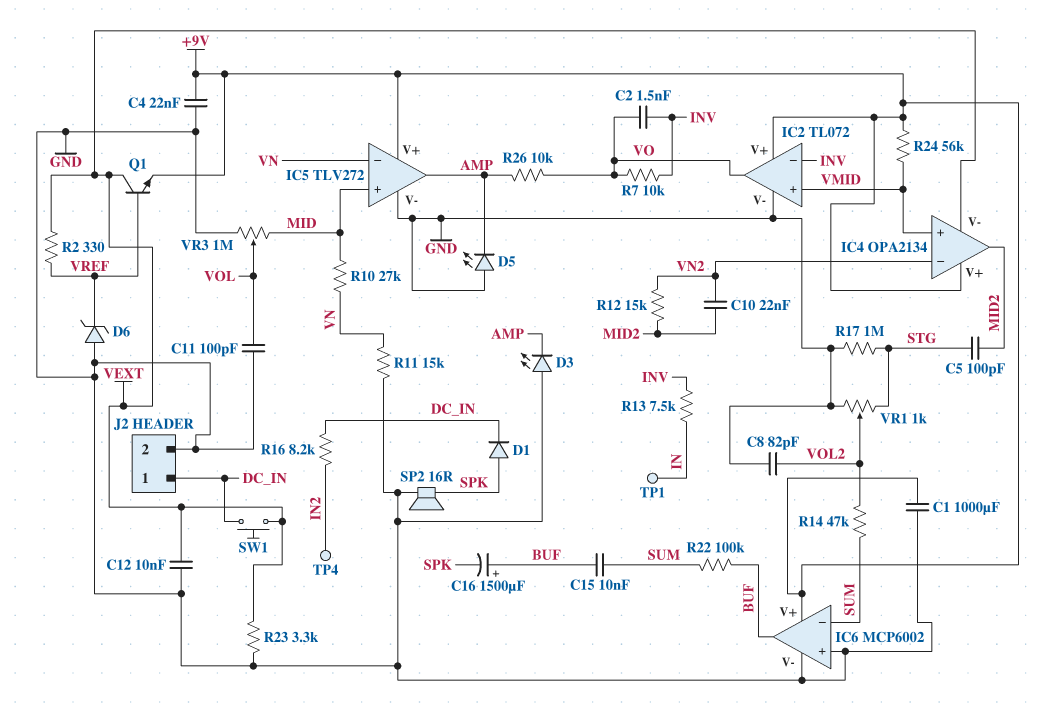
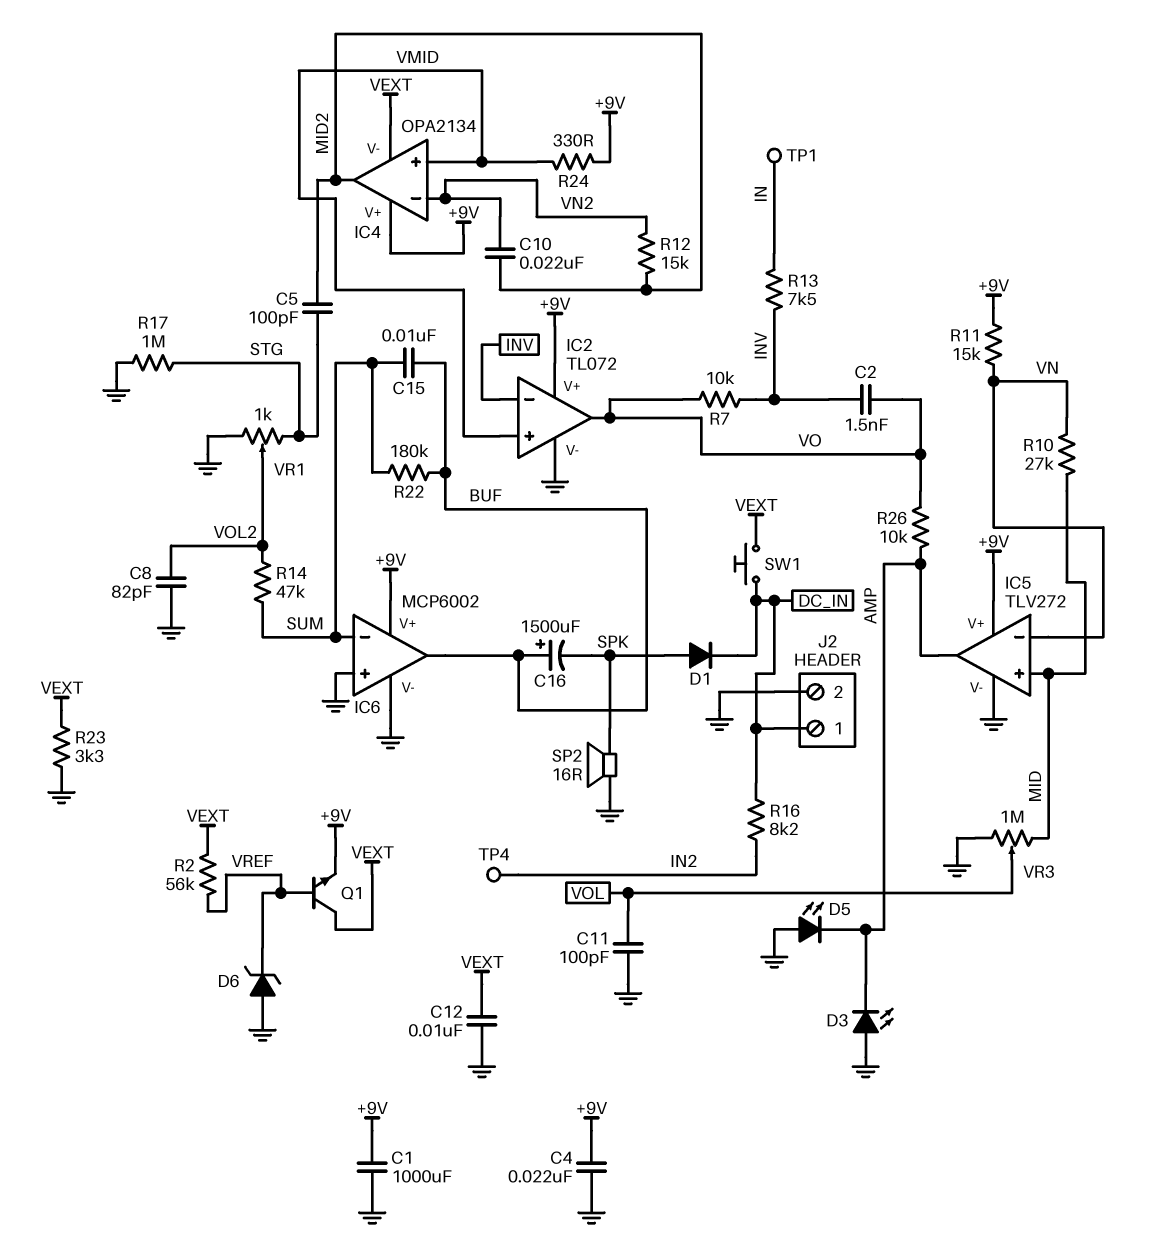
R2: 330 (VEXT, VREF) -> 56k (VEXT, VREF)
R11: 15k (GND, VN) -> 15k (+9V, VN)
R22: 100k (BUF, SUM) -> 180k (BUF, SUM)
R24: 56k (+9V, VMID) -> 330 (+9V, VMID)

